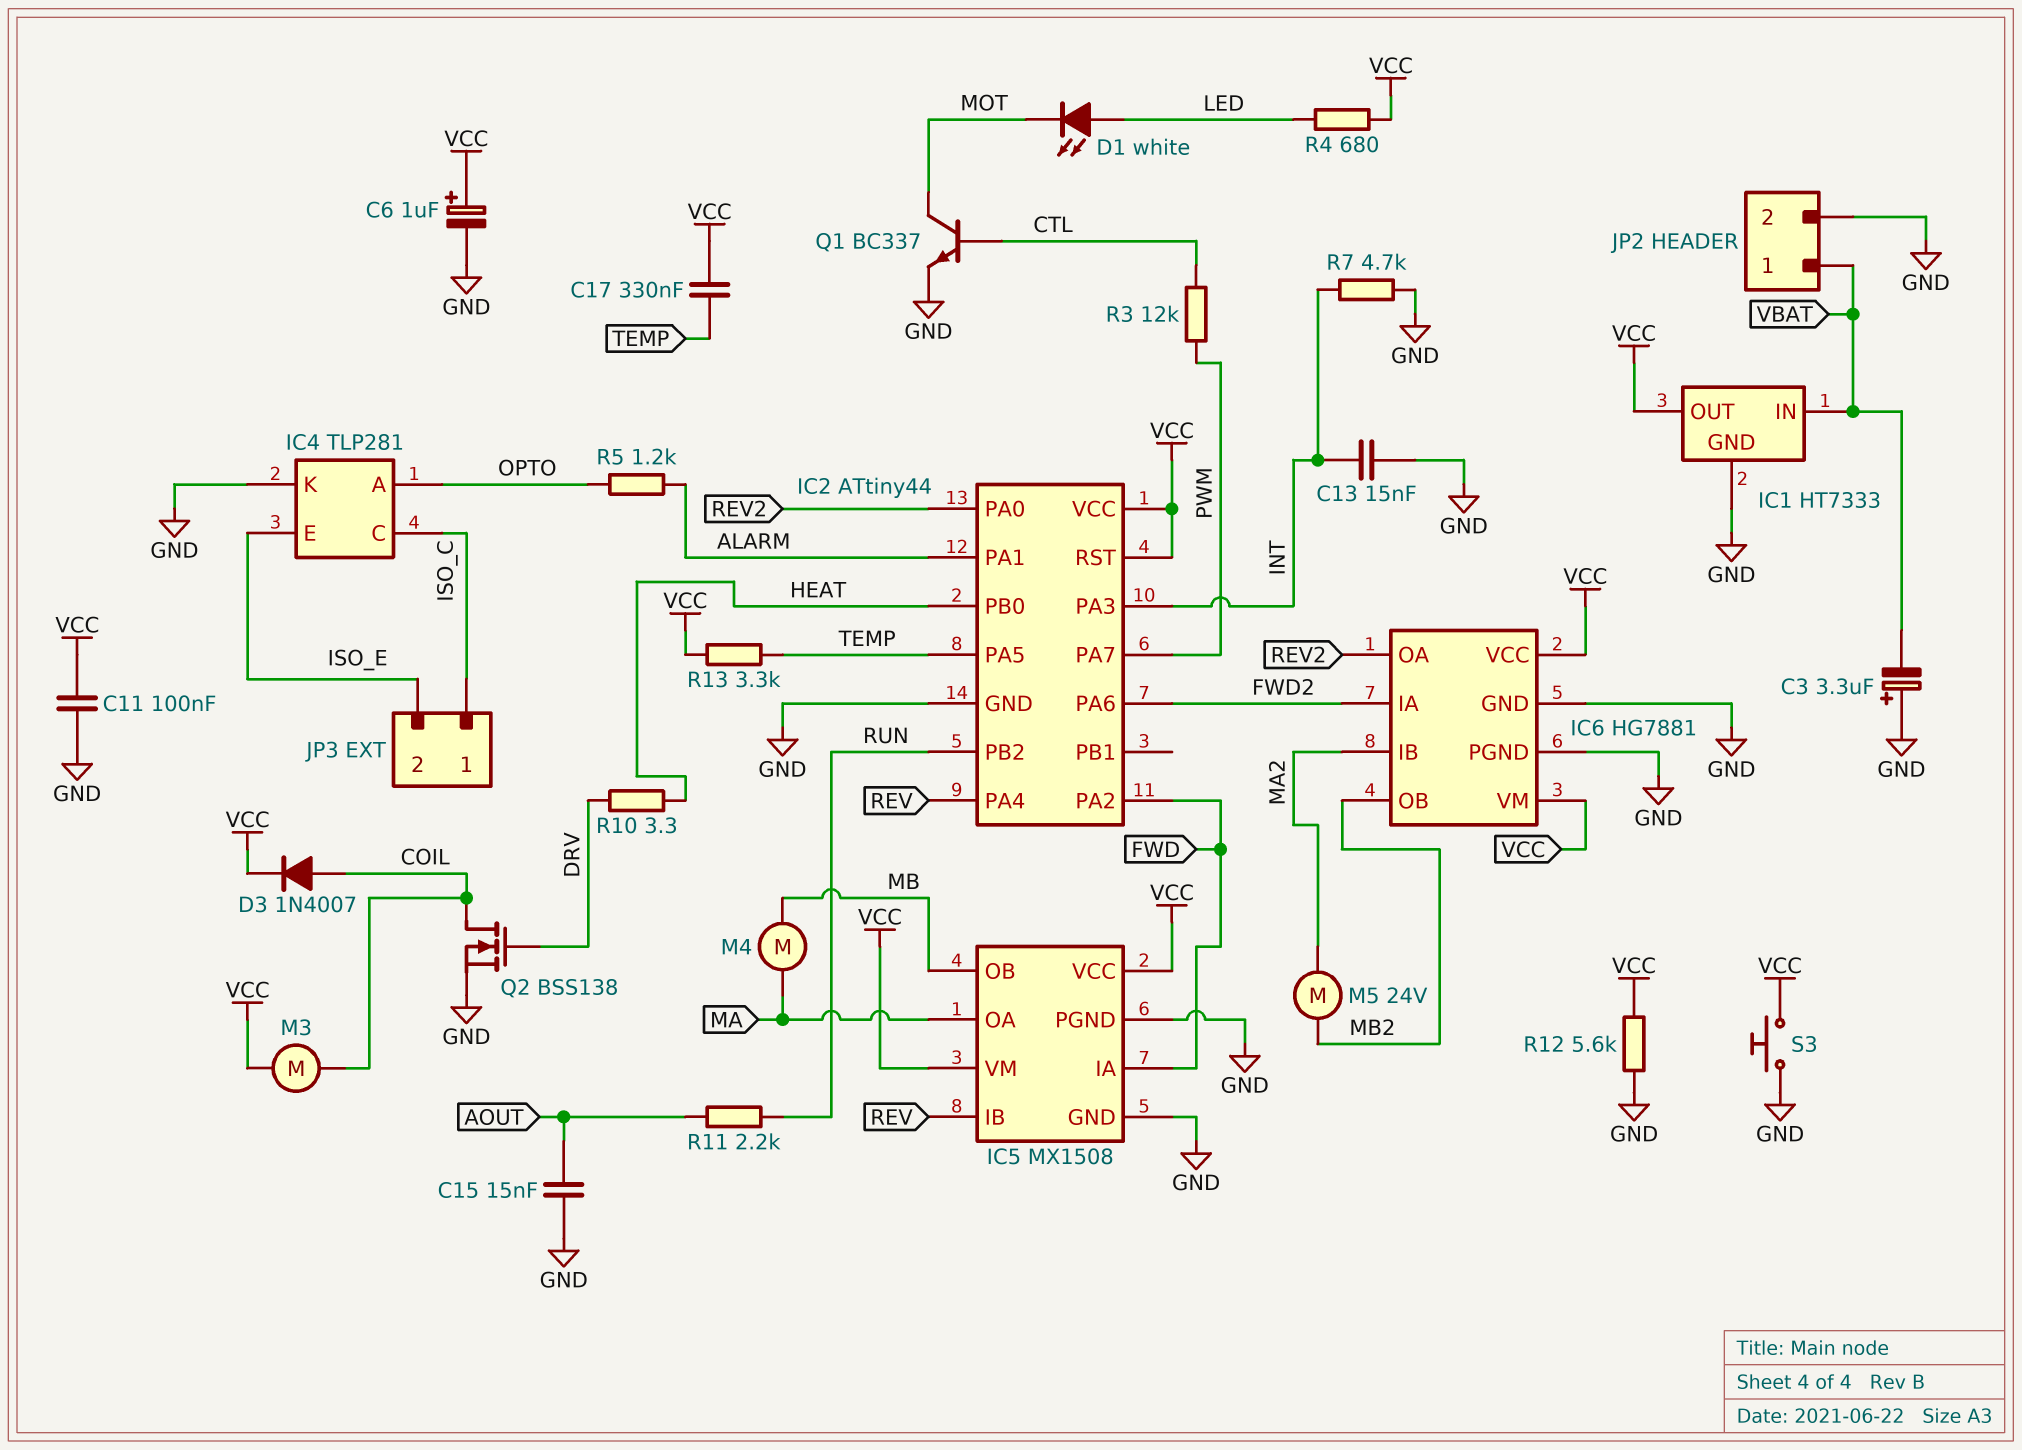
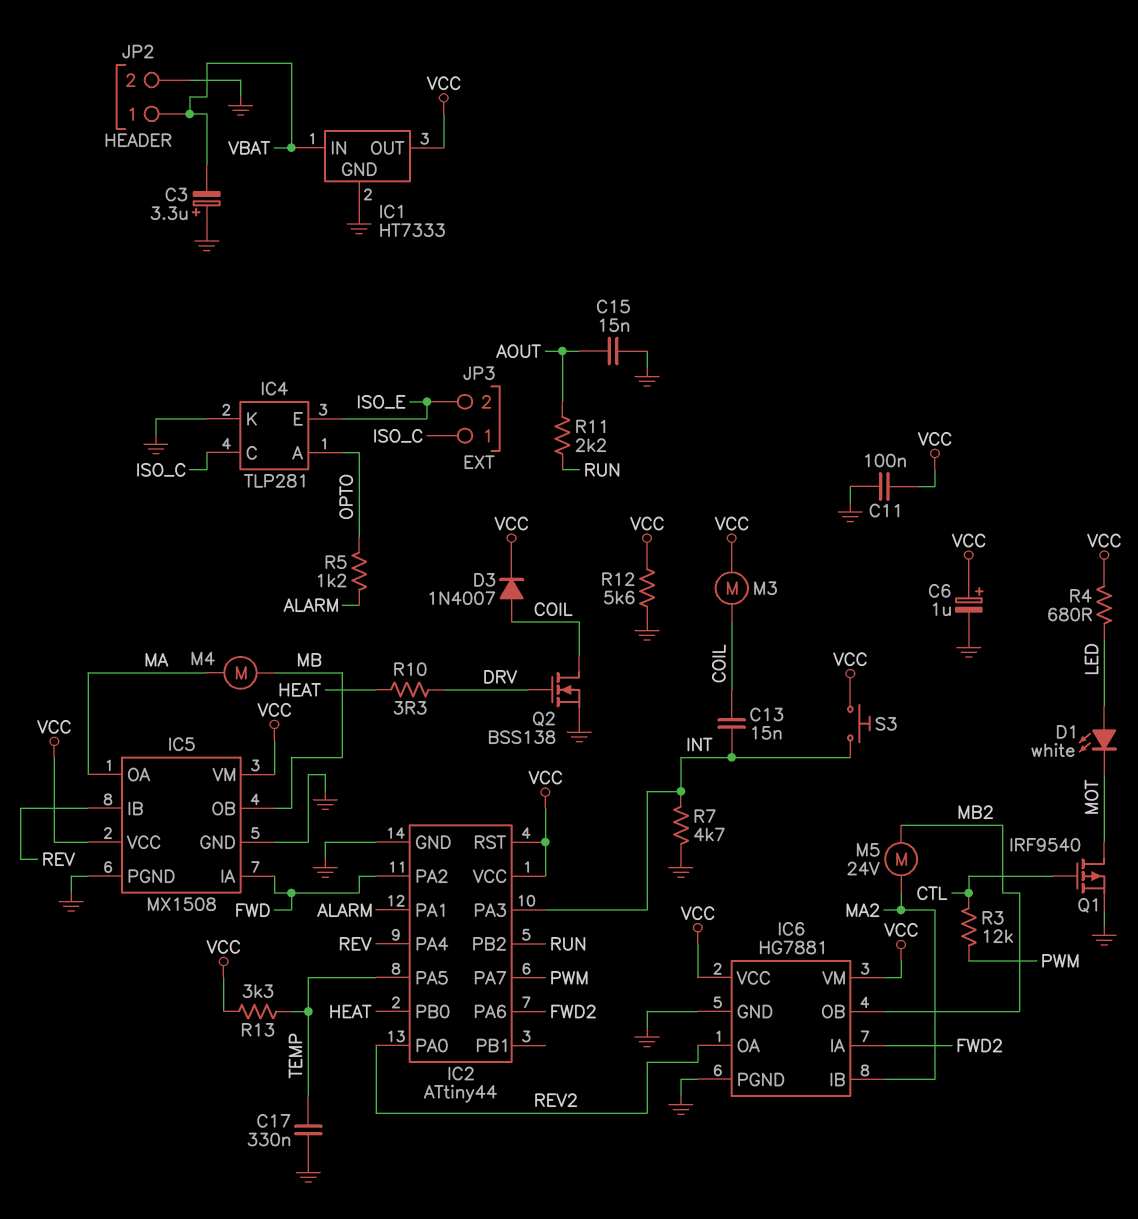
C13: 15nF (GND, INT) -> 15nF (COIL, INT)
C17: 330nF (TEMP, VCC) -> 330nF (GND, TEMP)
Q1: NPN BC337 (B CTL, C MOT, E GND) -> PMOS IRF9540 (G CTL, D MOT, S GND)
S3: button (GND, VCC) -> button (INT, VCC)

